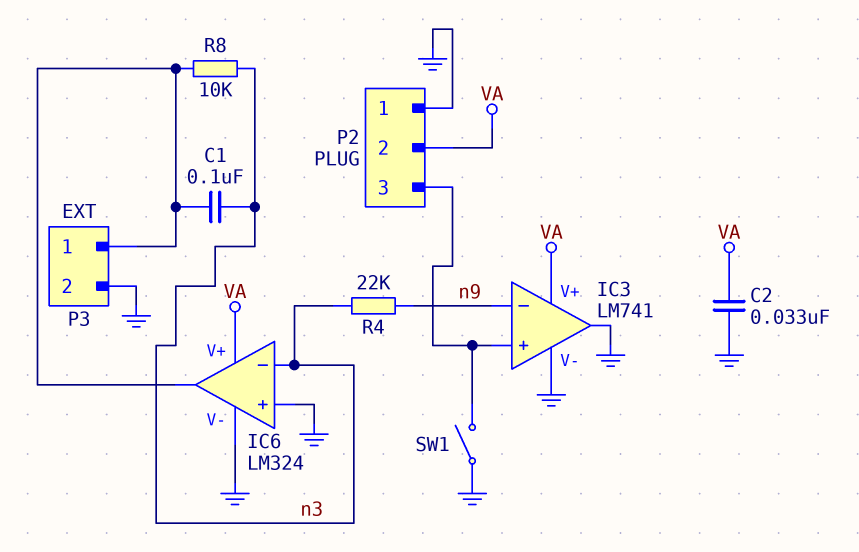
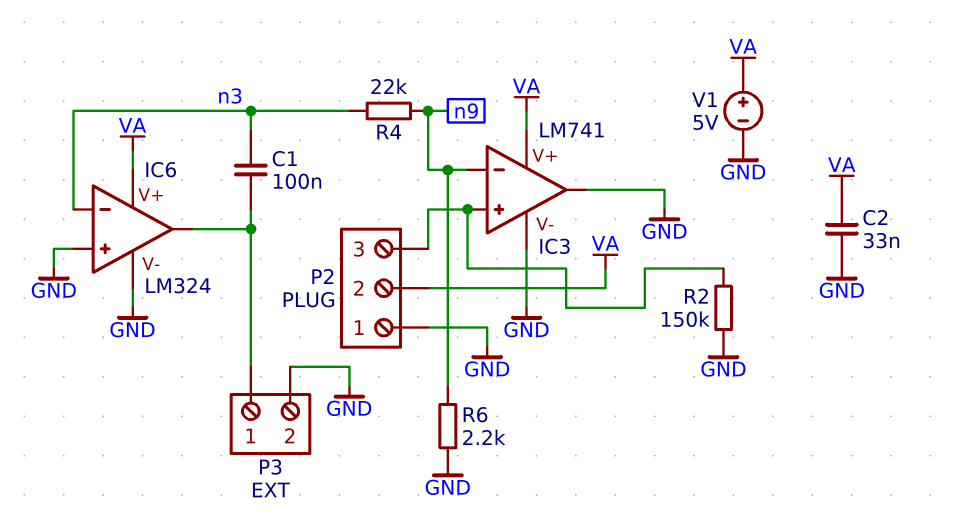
R2: none -> 150k (GND, IC3/in+)
R6: none -> 2.2k (GND, n9)
R8: 10k (IC6/out, n3) -> none
SW1: switch (GND, IC3/in+) -> none
V1: none -> 5V (plus VA, minus GND)

